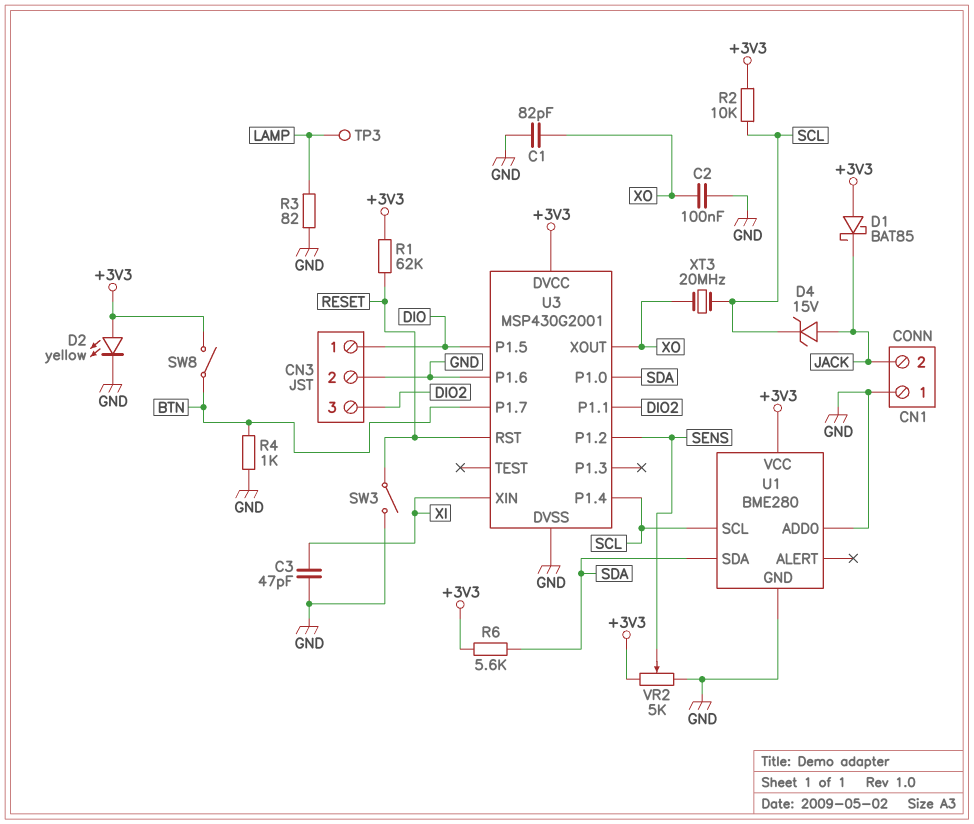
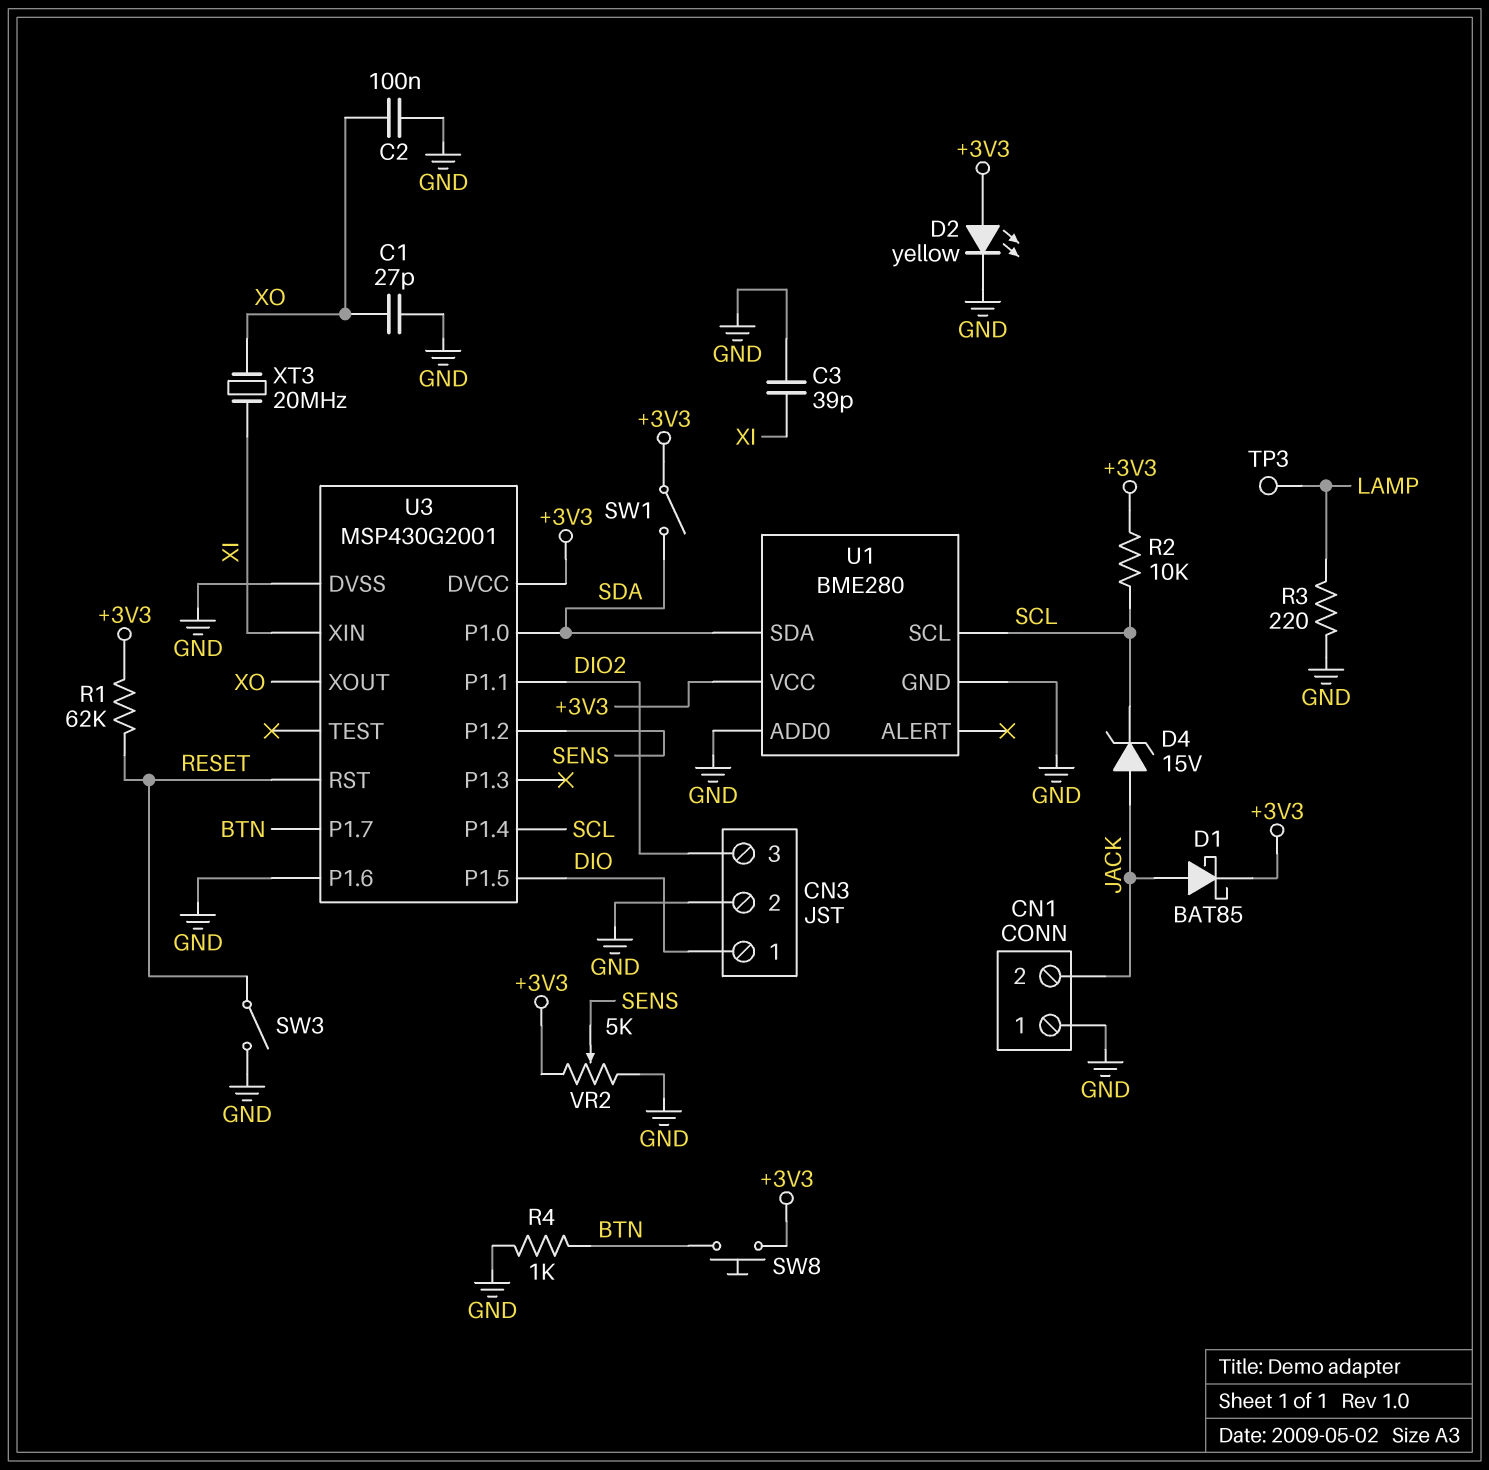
C1: 82pF (GND, XO) -> 27pF (GND, XO)
C3: 47pF (GND, XI) -> 39pF (GND, XI)
D1: schottky BAT85 (A +3V3, K JACK) -> schottky BAT85 (A JACK, K +3V3)
R3: 82 (GND, LAMP) -> 220 (GND, LAMP)
R6: 5.6k (+3V3, SDA) -> none
SW1: none -> switch (+3V3, SDA)
SW8: switch (+3V3, BTN) -> button (+3V3, BTN)
XT3: 20MHz (SCL, XO) -> 20MHz (XI, XO)

